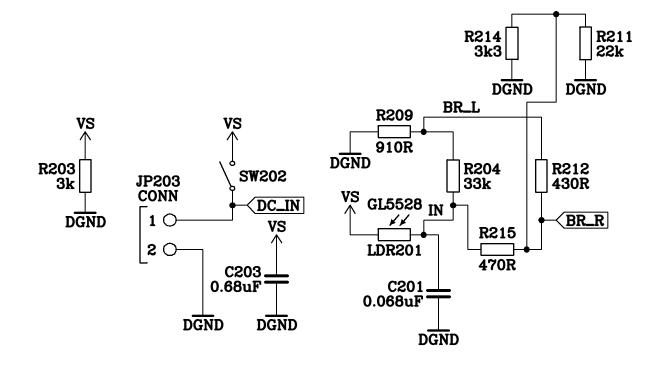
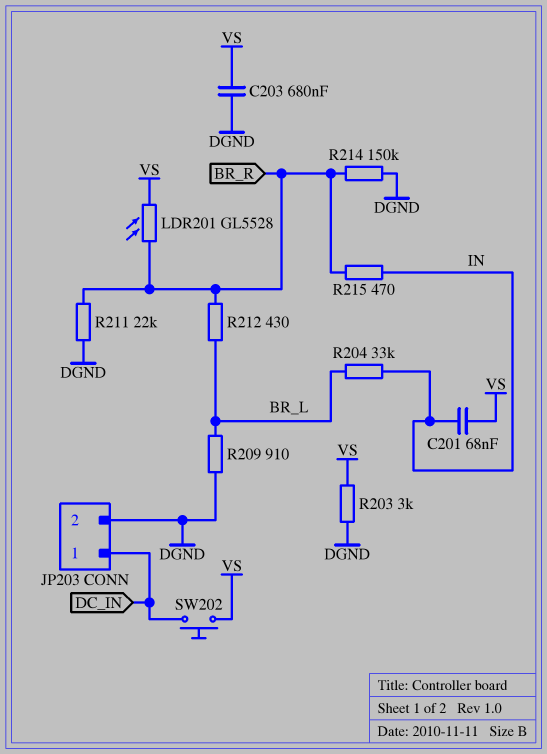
C201: 68nF (DGND, IN) -> 68nF (IN, VS)
LDR201: GL5528 (IN, VS) -> GL5528 (BR_R, VS)
R214: 3.3k (BR_R, DGND) -> 150k (BR_R, DGND)
SW202: switch (DC_IN, VS) -> button (DC_IN, VS)

